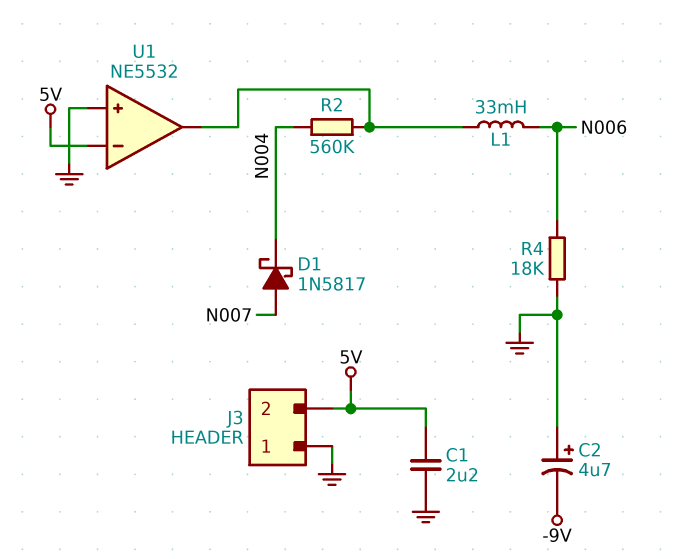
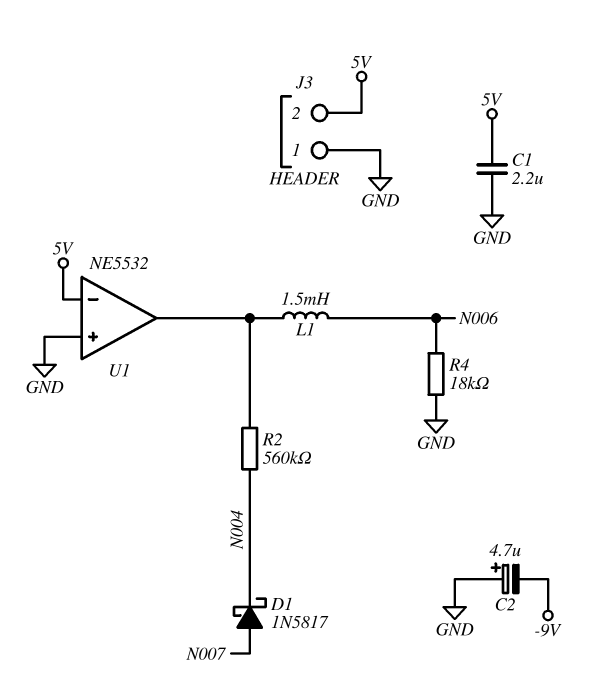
L1: 33mH (N006, U1/out) -> 1.5mH (N006, U1/out)

